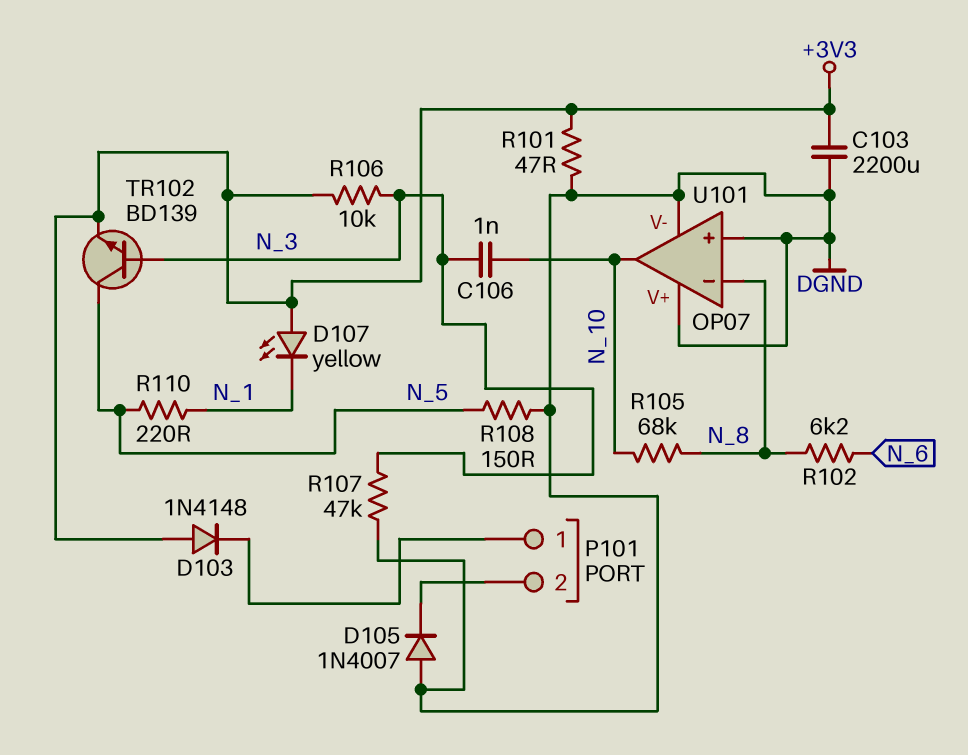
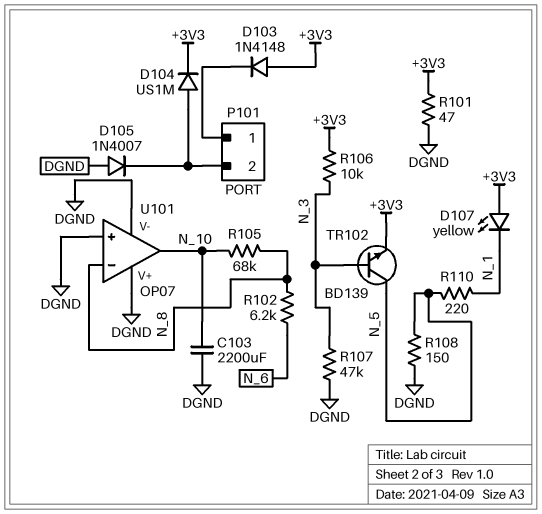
C103: 2200uF (+3V3, DGND) -> 2200uF (DGND, N_10)
C106: 1nF (N_3, N_10) -> none
D104: none -> diode US1M (A P101/2, K +3V3)

